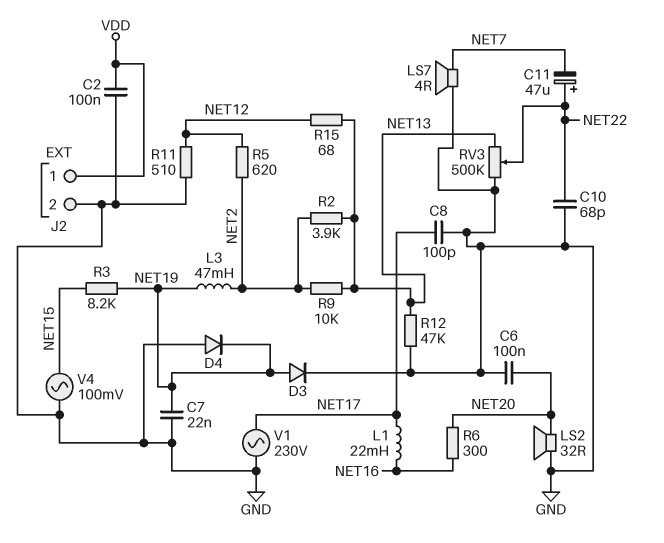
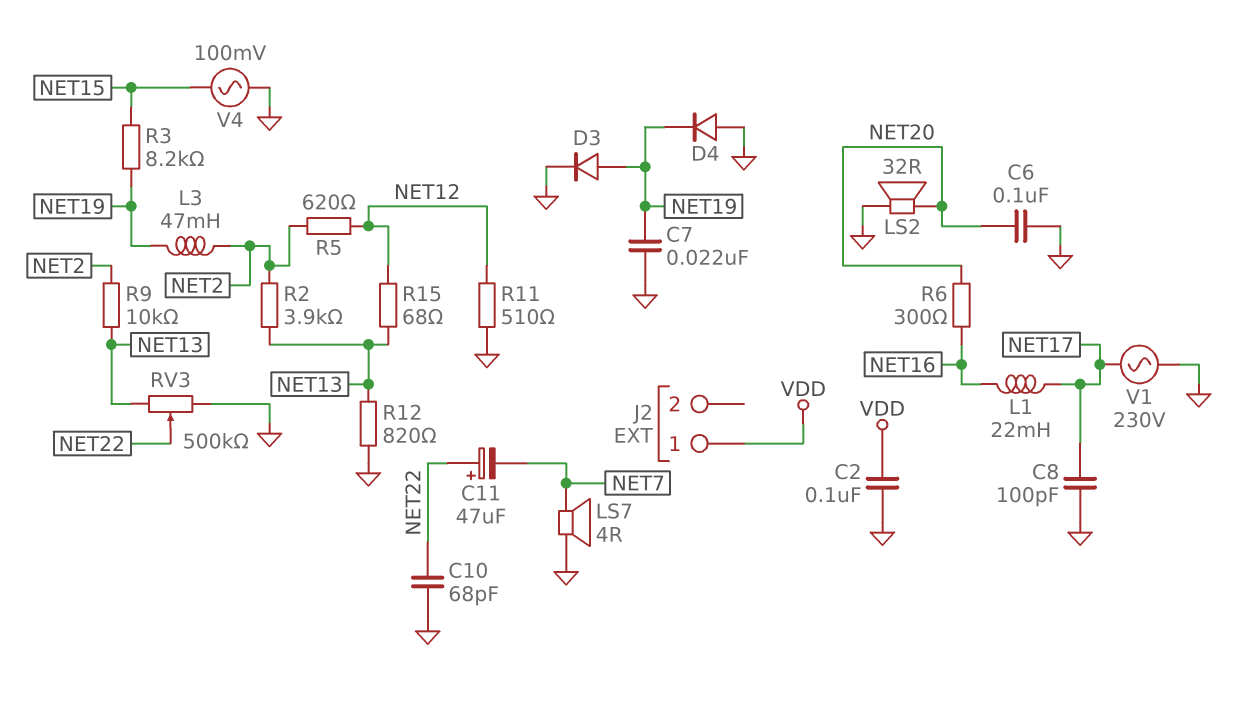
J2 pin 2: GND -> none
R12: 47k (GND, NET13) -> 820 (GND, NET13)

